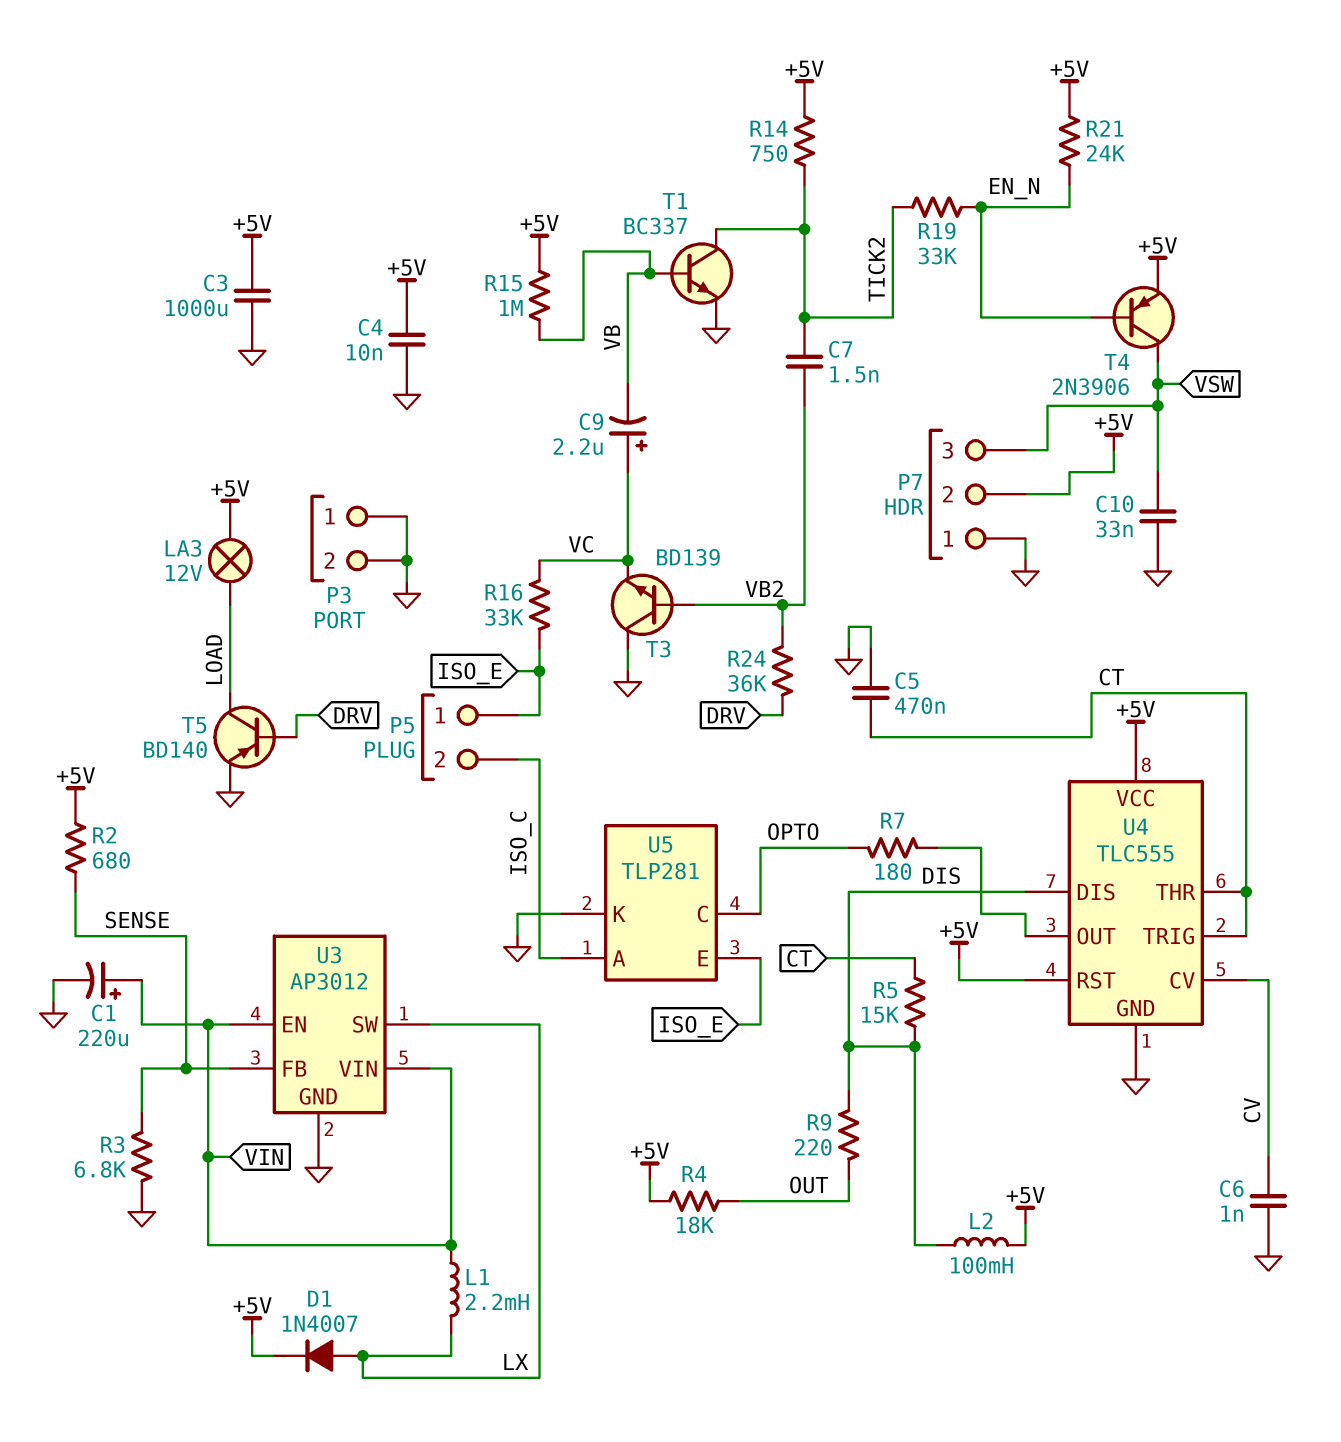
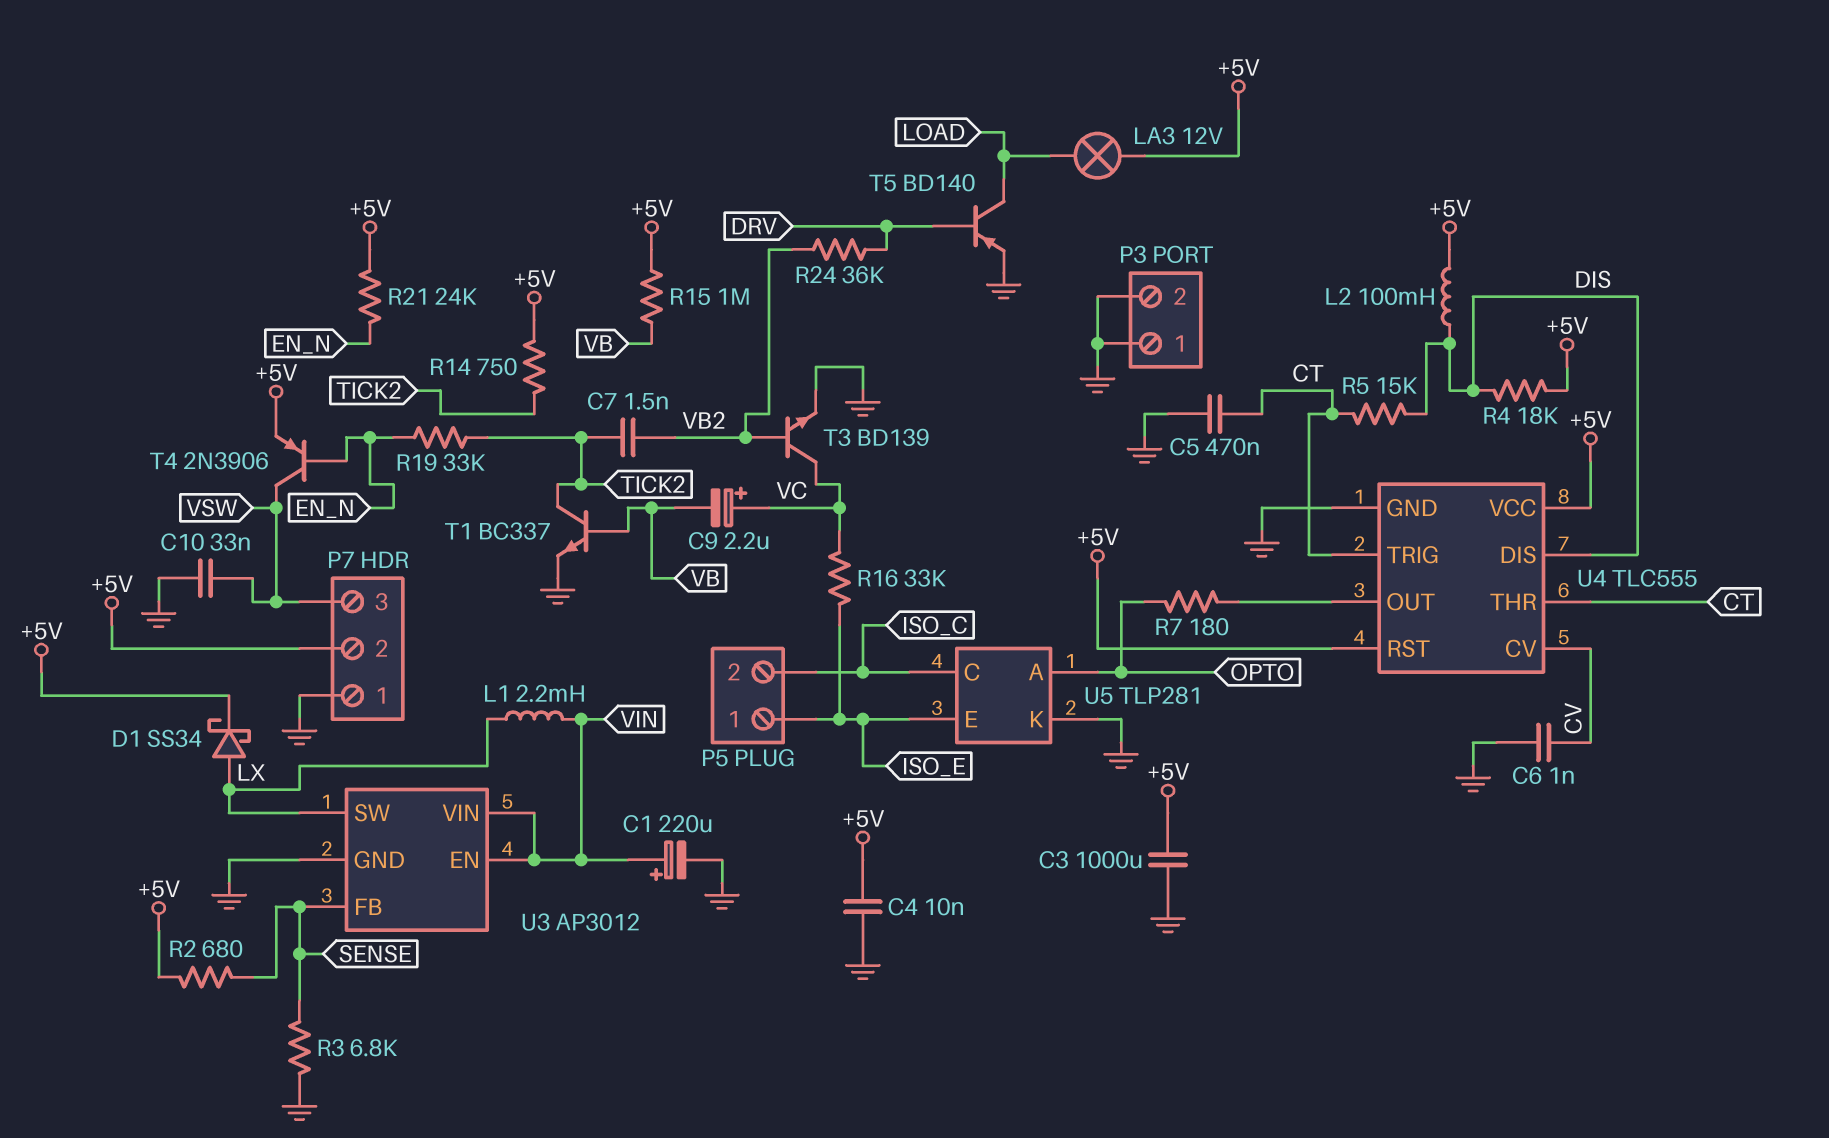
D1: diode 1N4007 (A LX, K +5V) -> schottky SS34 (A LX, K +5V)
R4: 18k (+5V, OUT) -> 18k (+5V, DIS)
R9: 220 (DIS, OUT) -> none
T3: NPN BD139 (B VB2, C GND, E VC) -> NPN BD139 (B VB2, C VC, E GND)
U5 pin A: ISO_C -> OPTO
U5 pin C: OPTO -> ISO_C

